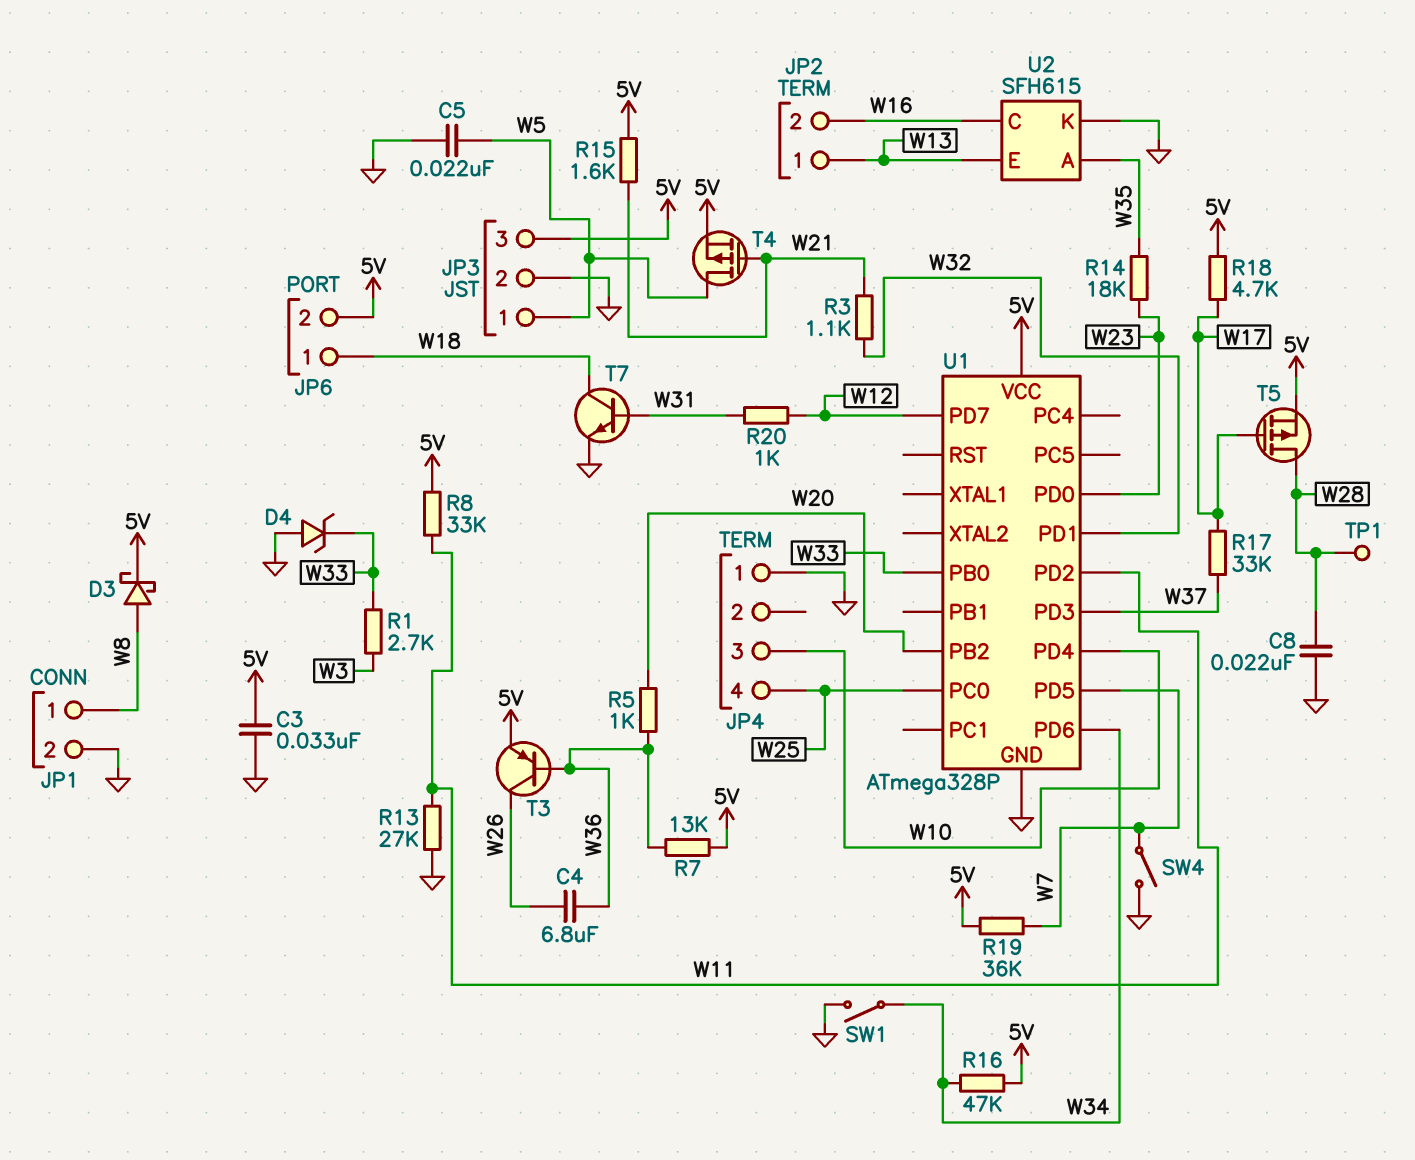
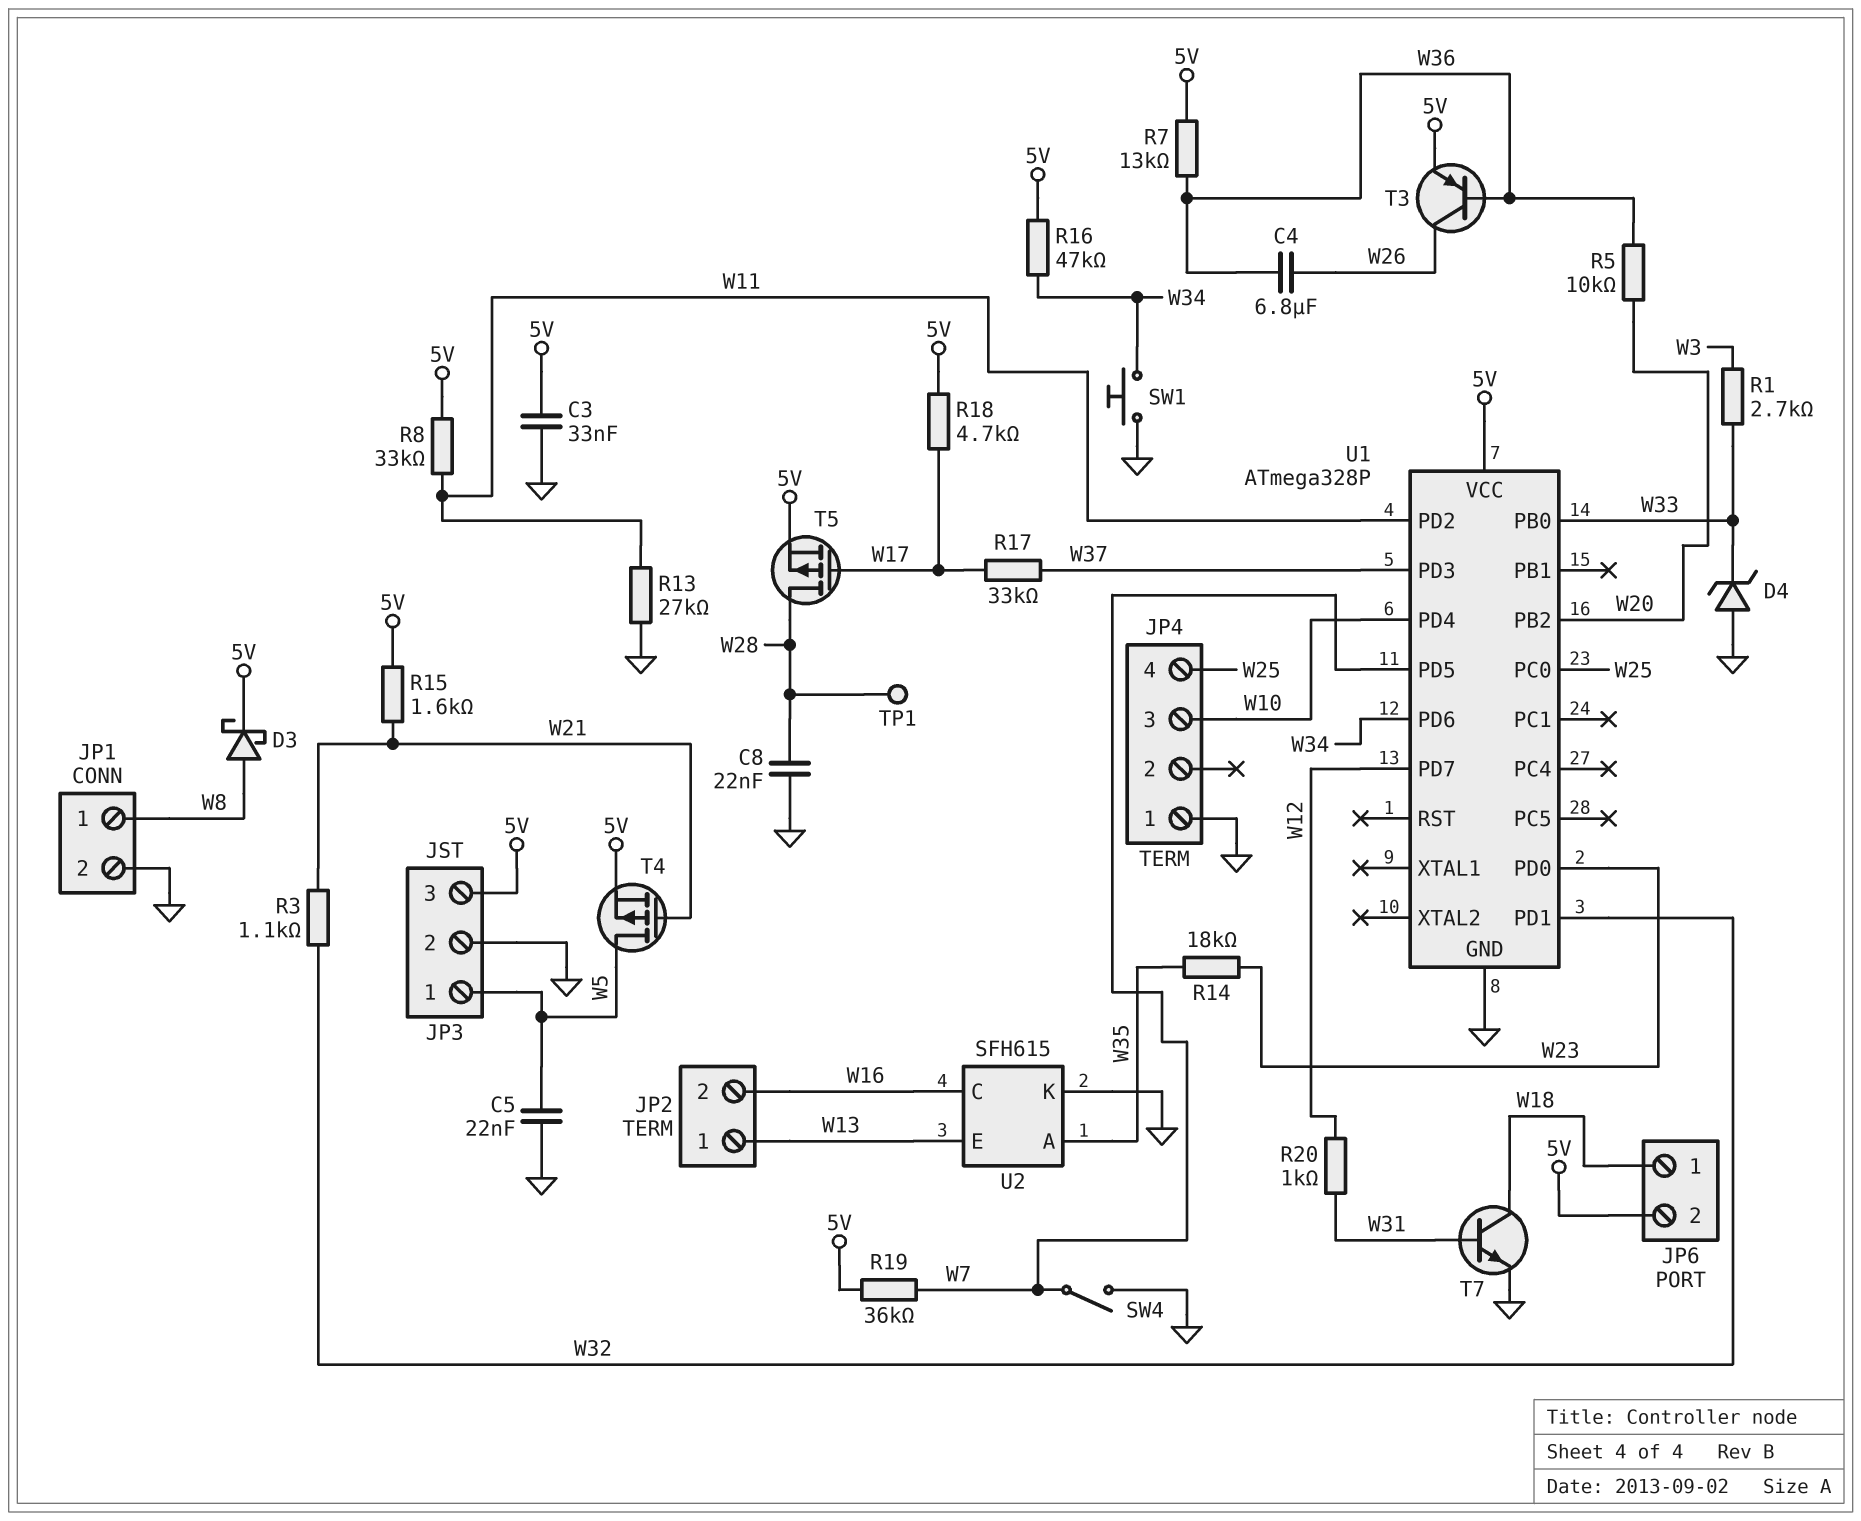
R5: 1k (W20, W36) -> 10k (W20, W36)
SW1: switch (GND, W34) -> button (GND, W34)

